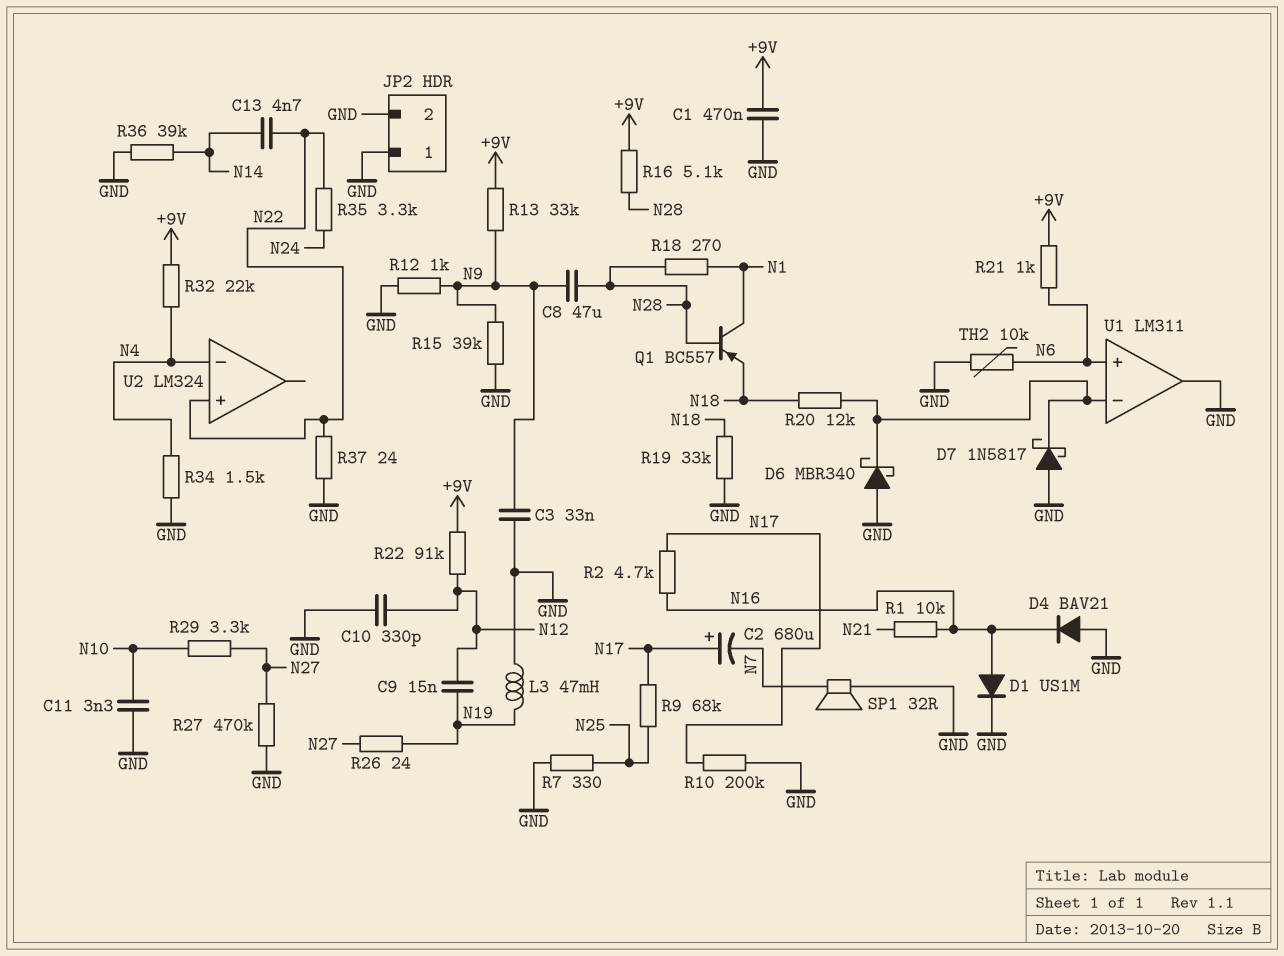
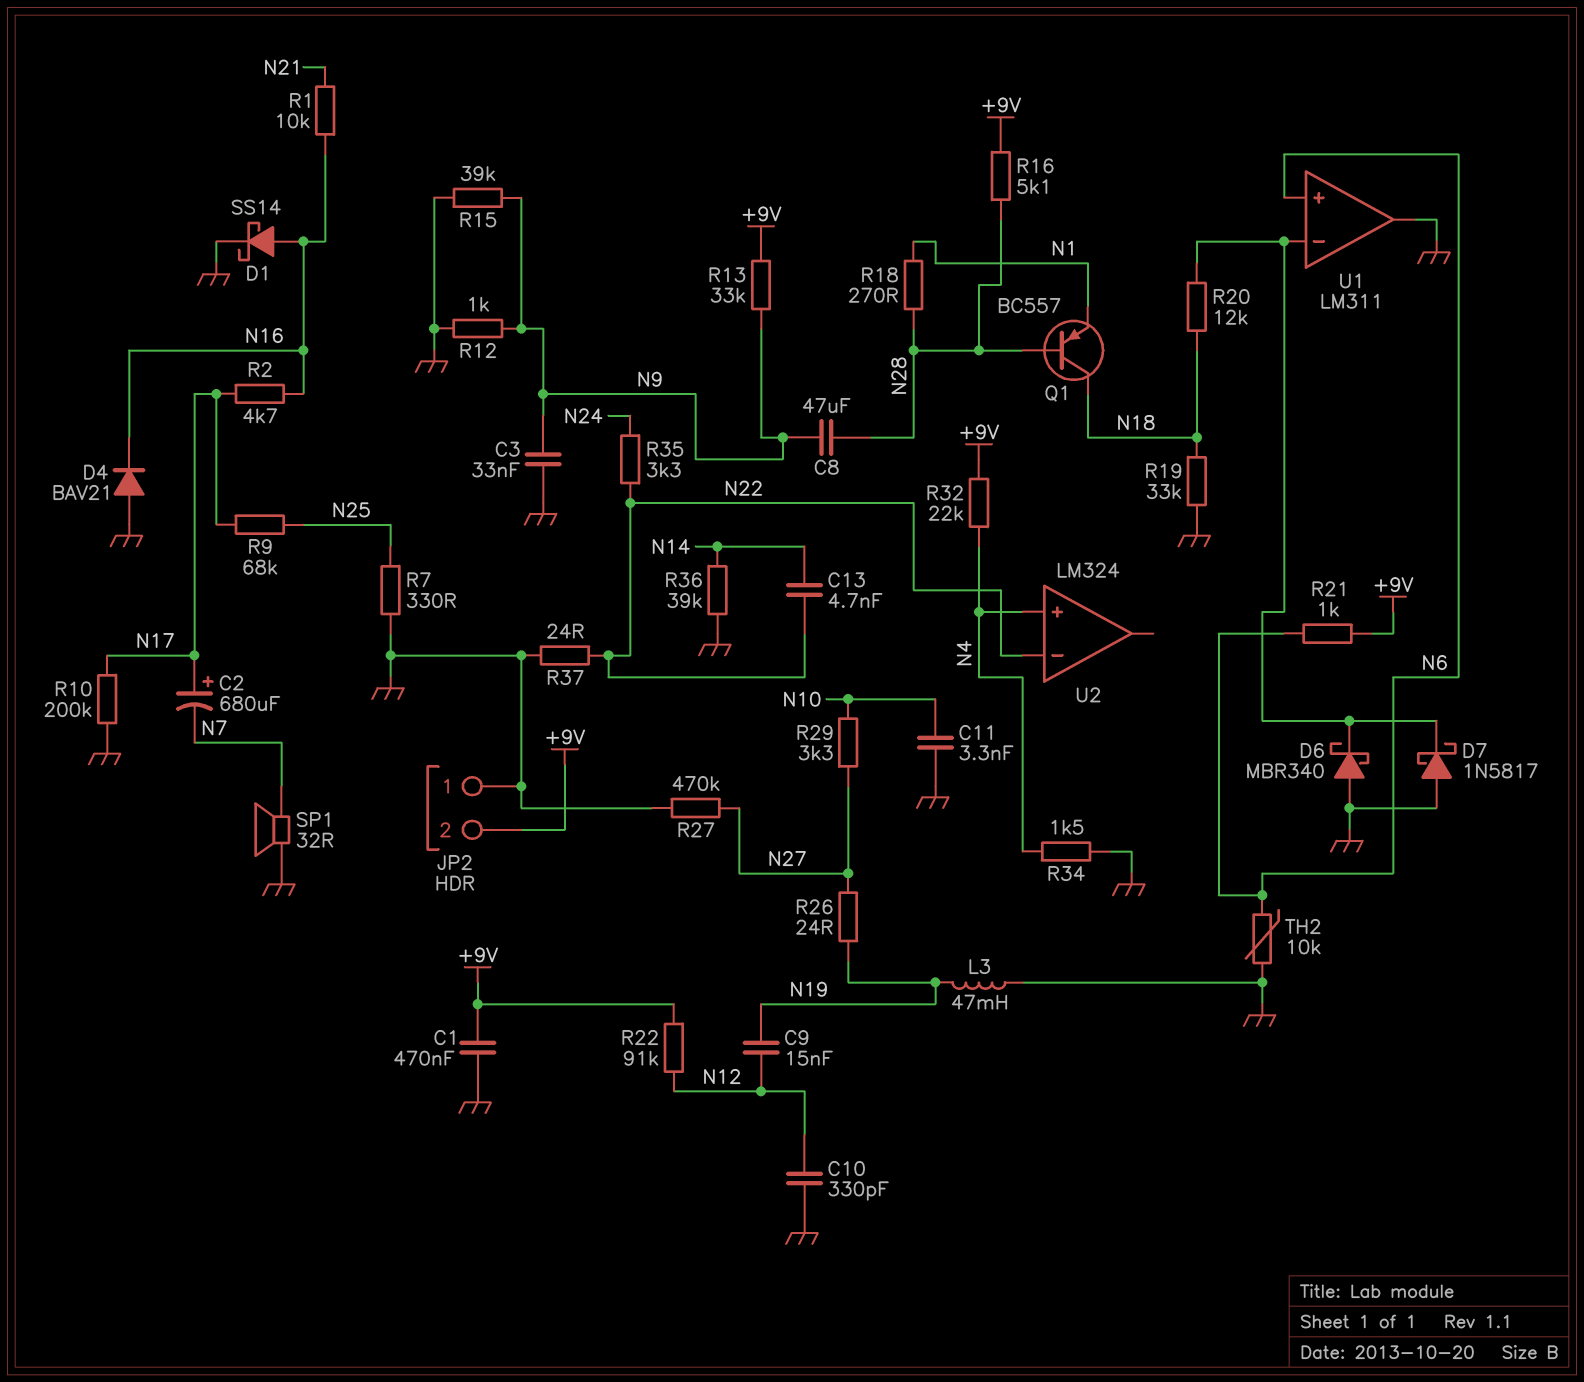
D1: diode US1M (A N16, K GND) -> schottky SS14 (A N16, K GND)
JP2 pin 2: GND -> +9V
Q1: PNP BC557 (B N28, C N1, E N18) -> PNP BC557 (B N28, C N18, E N1)
U2 pin in+: N22 -> N4
U2 pin in-: N4 -> N22

